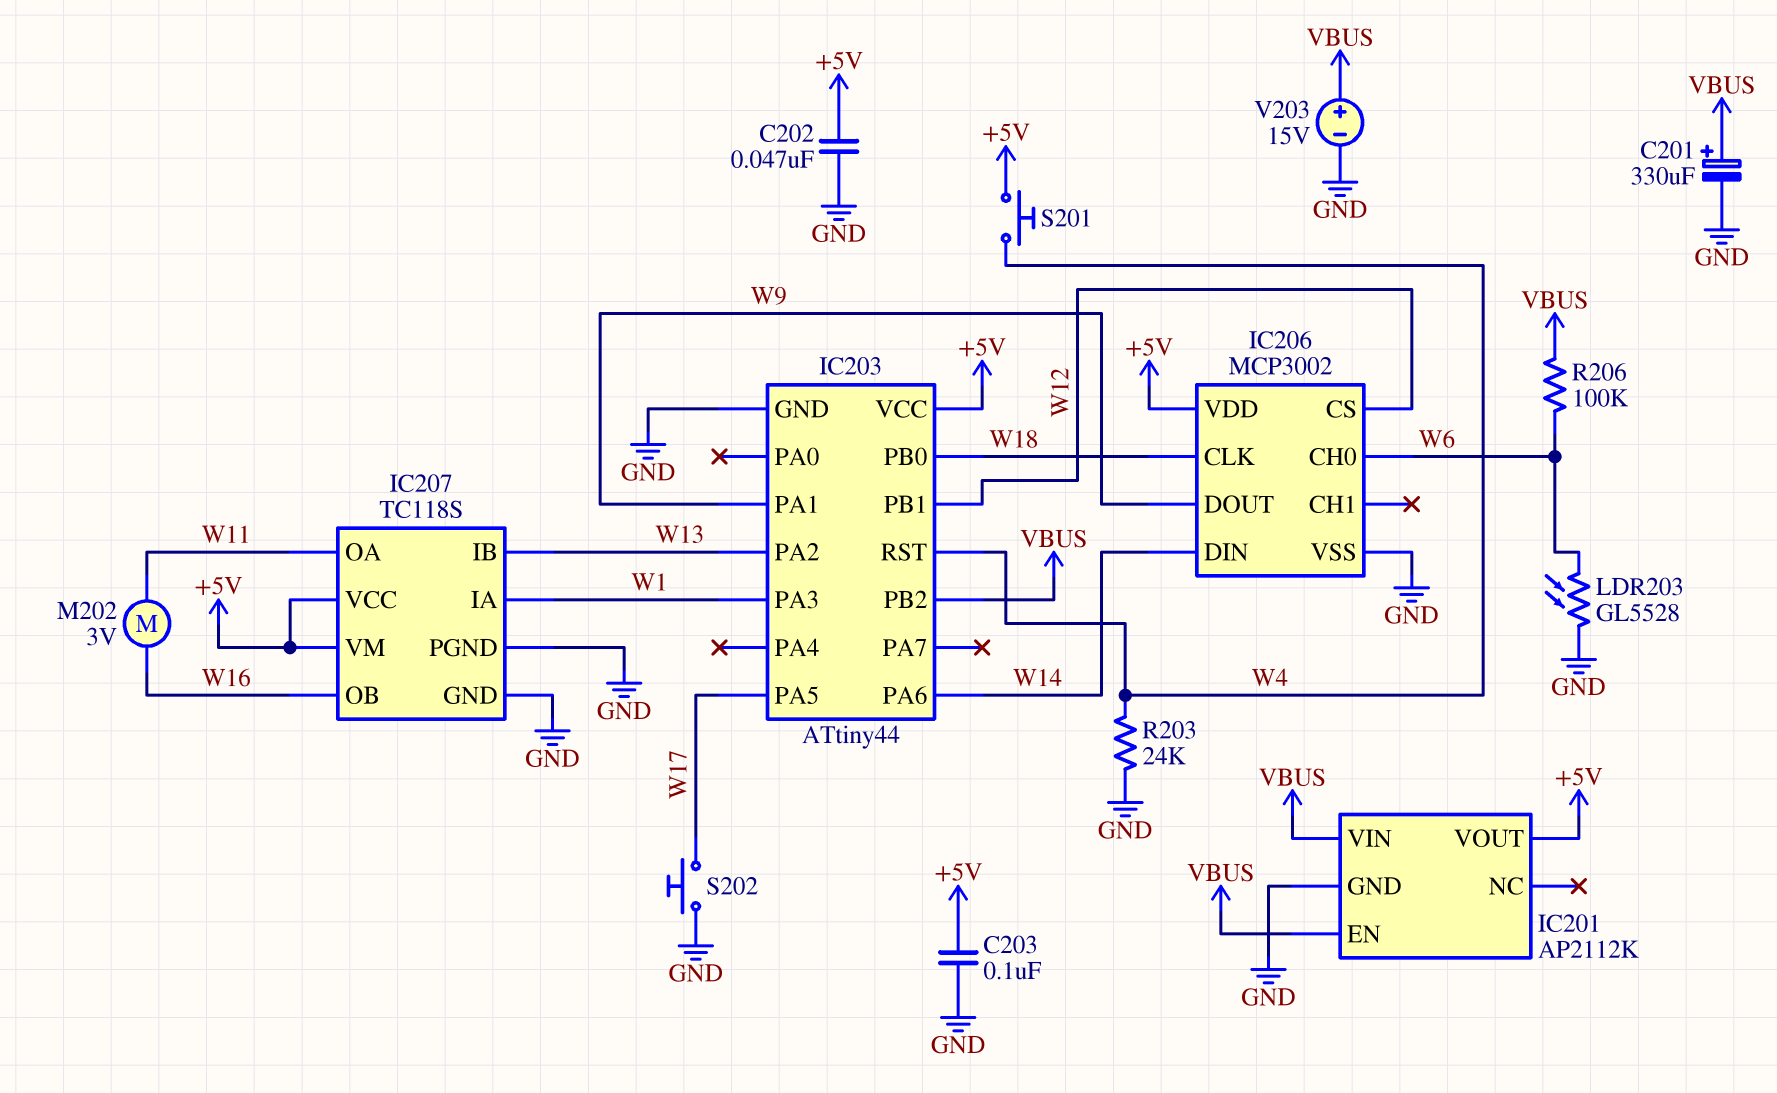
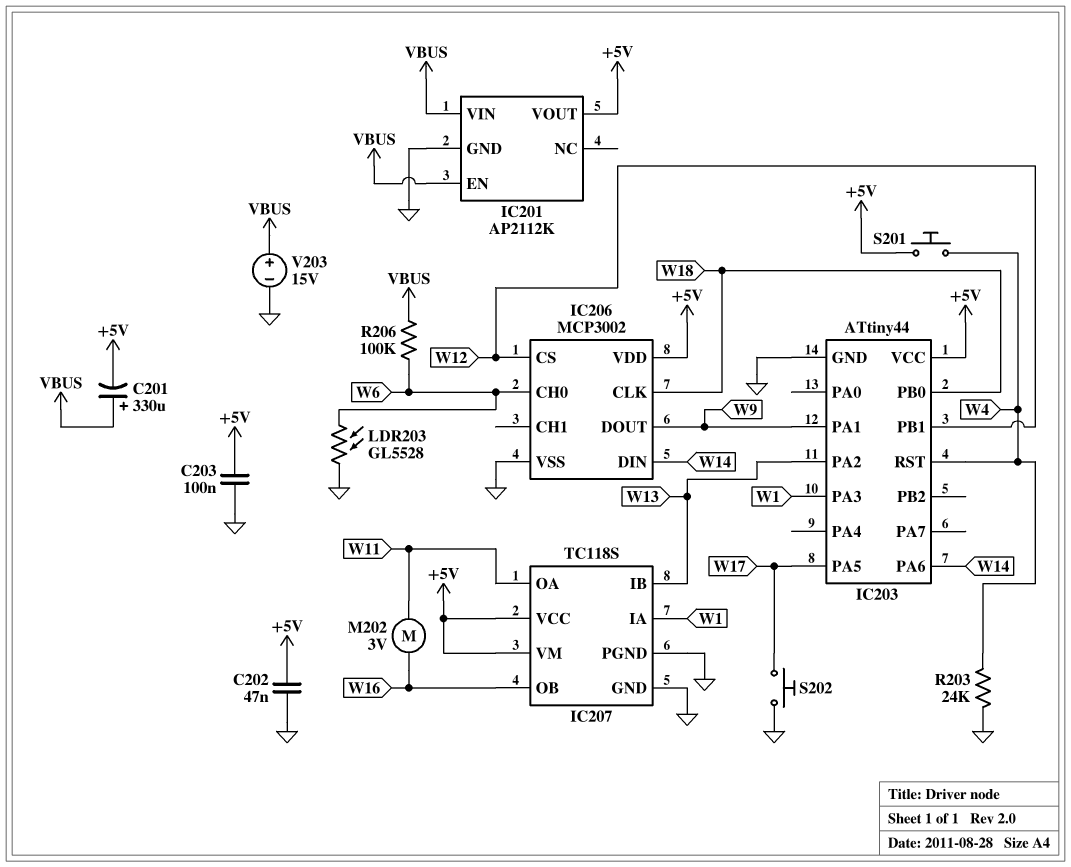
C201: 330uF (plus VBUS, minus GND) -> 330uF (plus VBUS, minus +5V)
IC203 pin PB2: VBUS -> none

